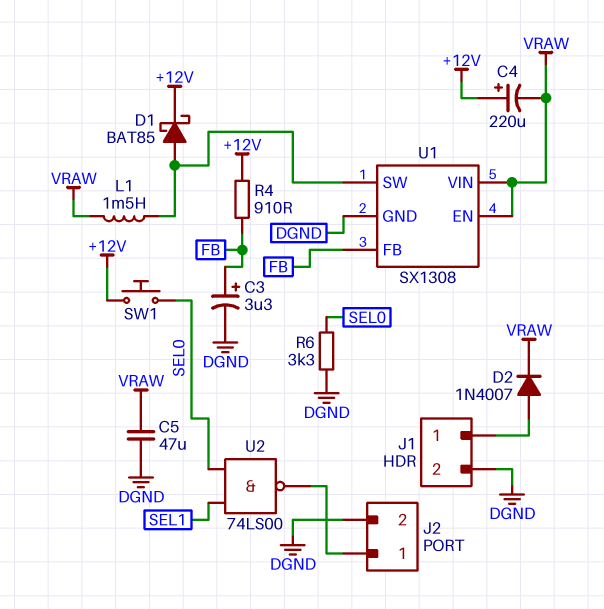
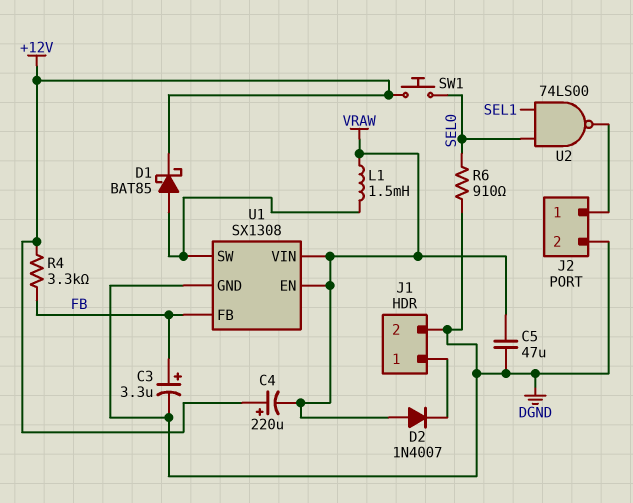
D2: diode 1N4007 (A J1/1, K VRAW) -> diode 1N4007 (A VRAW, K J1/1)
R4: 910 (+12V, FB) -> 3.3k (+12V, FB)
R6: 3.3k (DGND, SEL0) -> 910 (DGND, SEL0)

